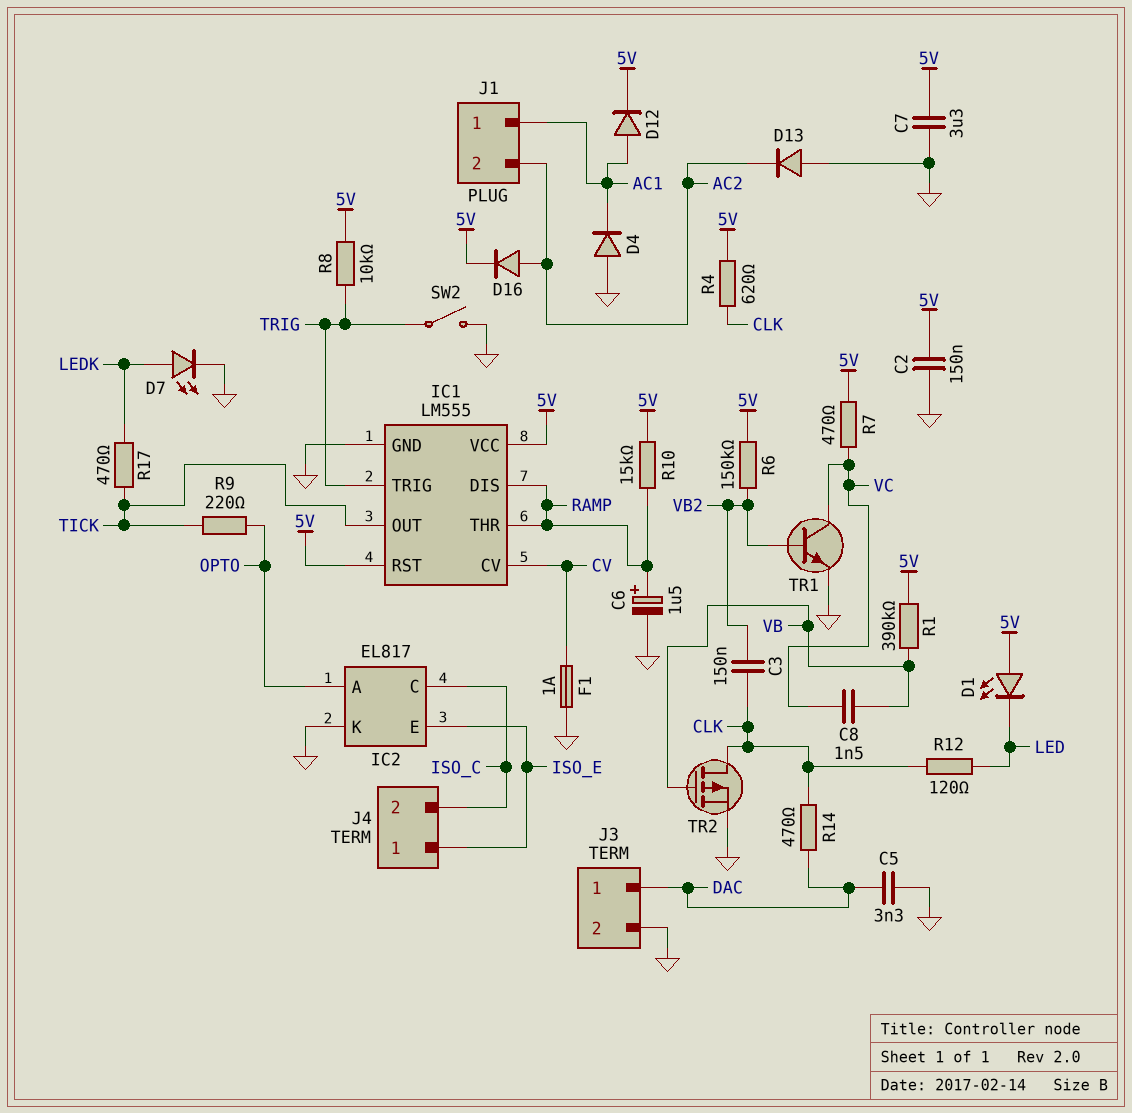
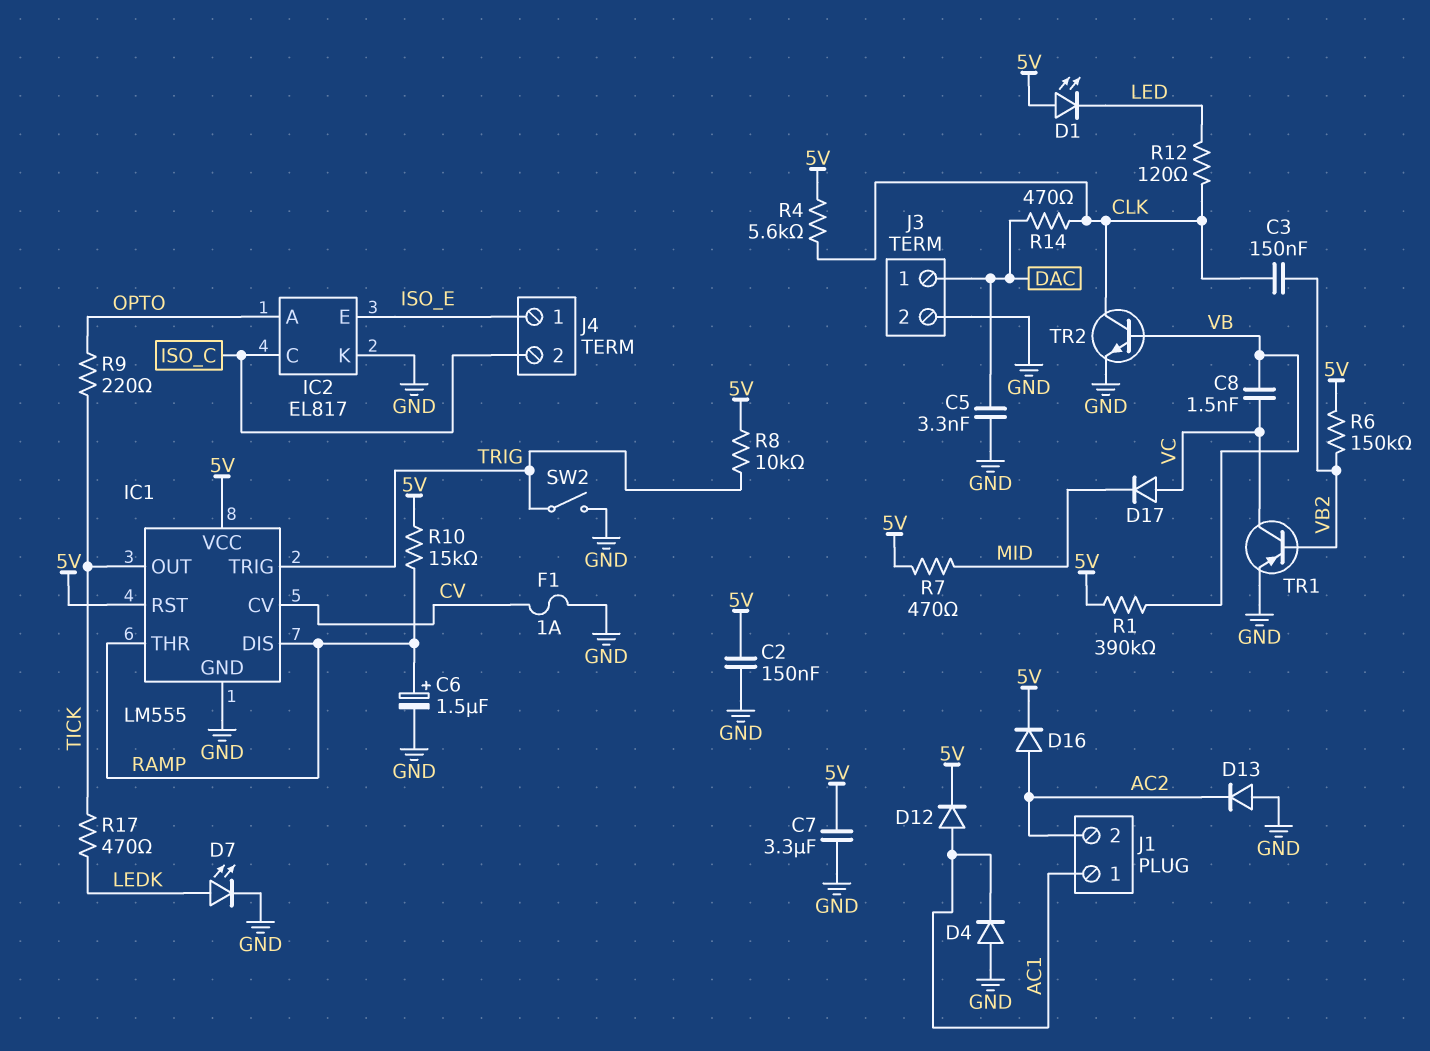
D17: none -> diode (A VC, K MID)
R4: 620 (5V, CLK) -> 5.6k (5V, CLK)
R7: 470 (5V, VC) -> 470 (5V, MID)
TR1: NPN (B VB2, C VC, E GND) -> PNP (B VB2, C VC, E GND)
TR2: PMOS (G VB, D CLK, S GND) -> NPN (B VB, C CLK, E GND)

